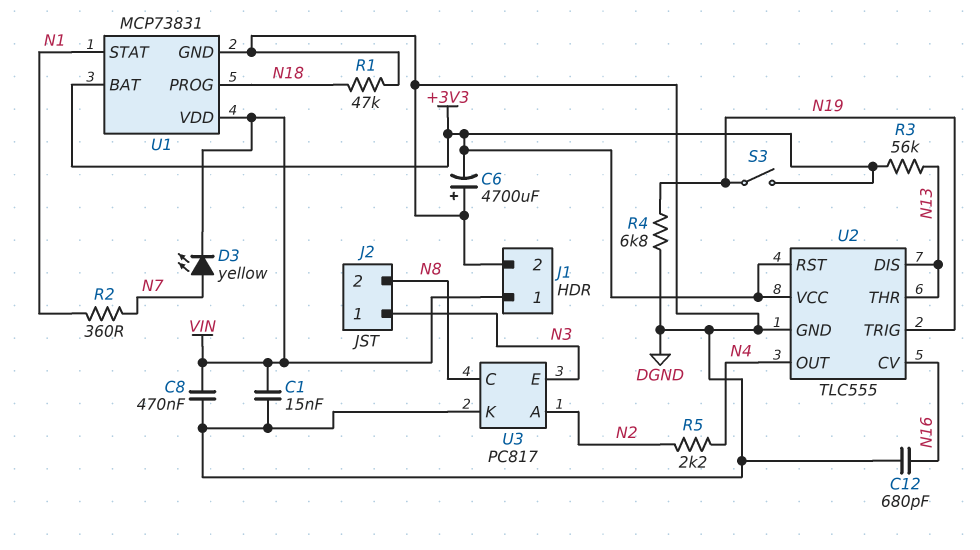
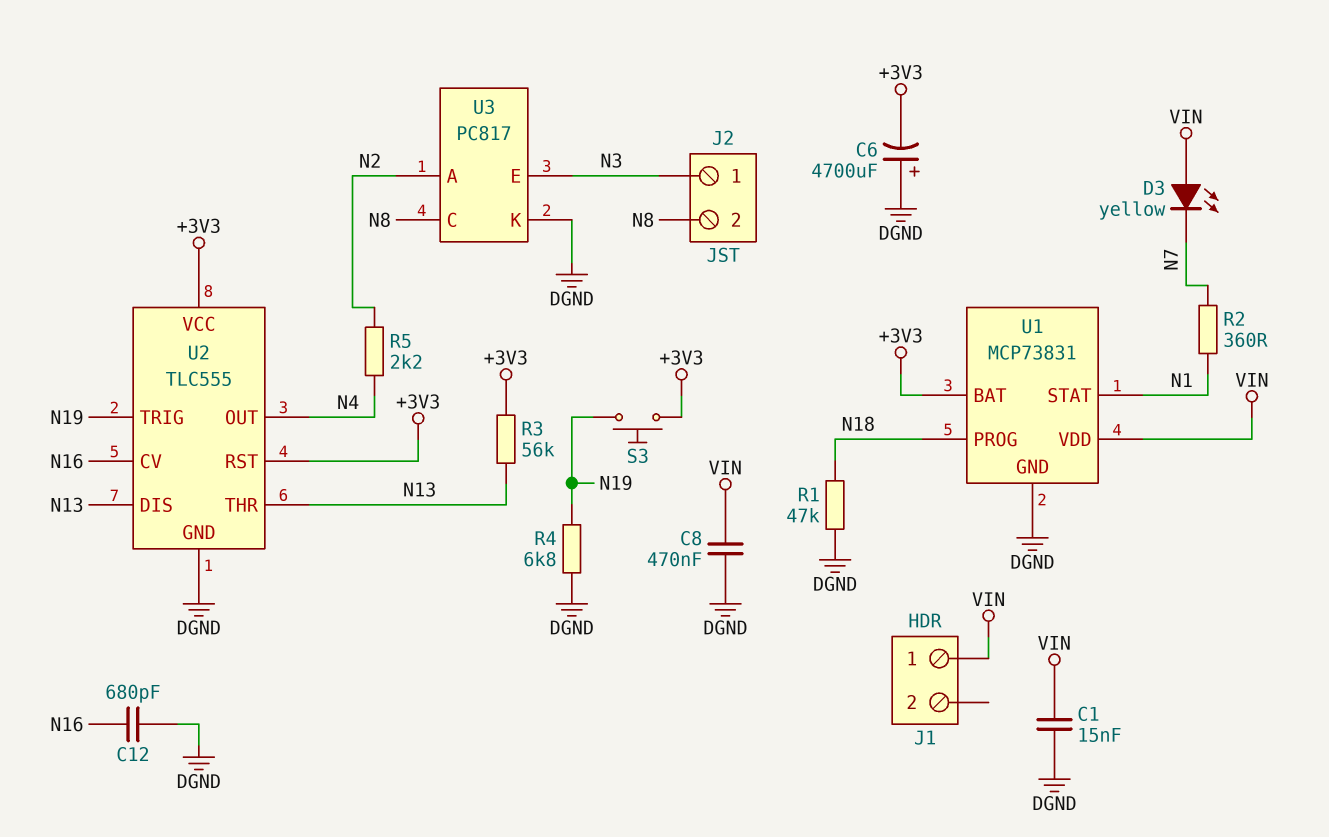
D3: LED yellow (A N7, K VIN) -> LED yellow (A VIN, K N7)
J1 pin 2: DGND -> none
S3: switch (+3V3, N19) -> button (+3V3, N19)

